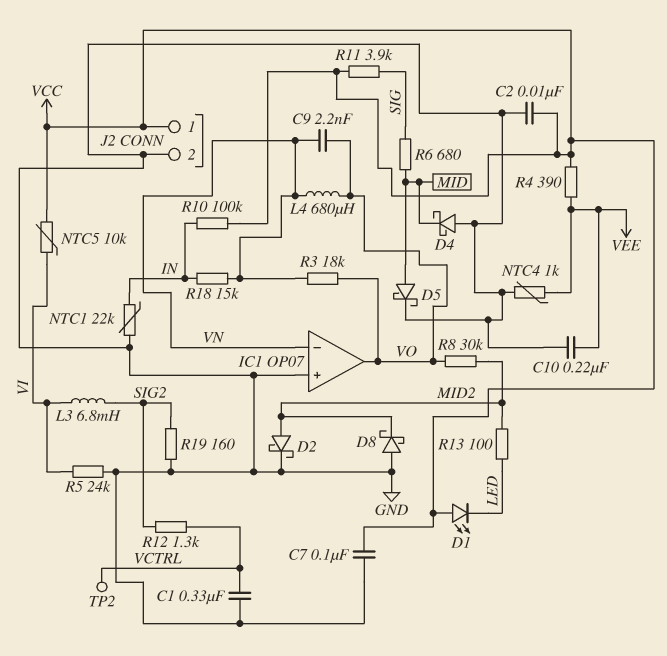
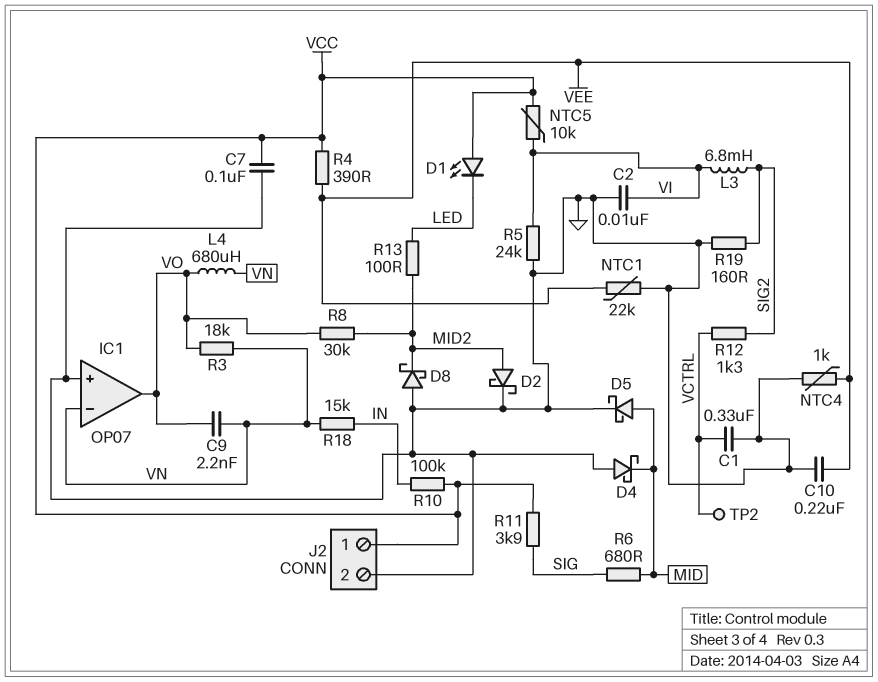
C2: 10nF (GND, VCC) -> 10nF (GND, VI)
NTC1: 22k (GND, IN) -> 22k (GND, VEE)

